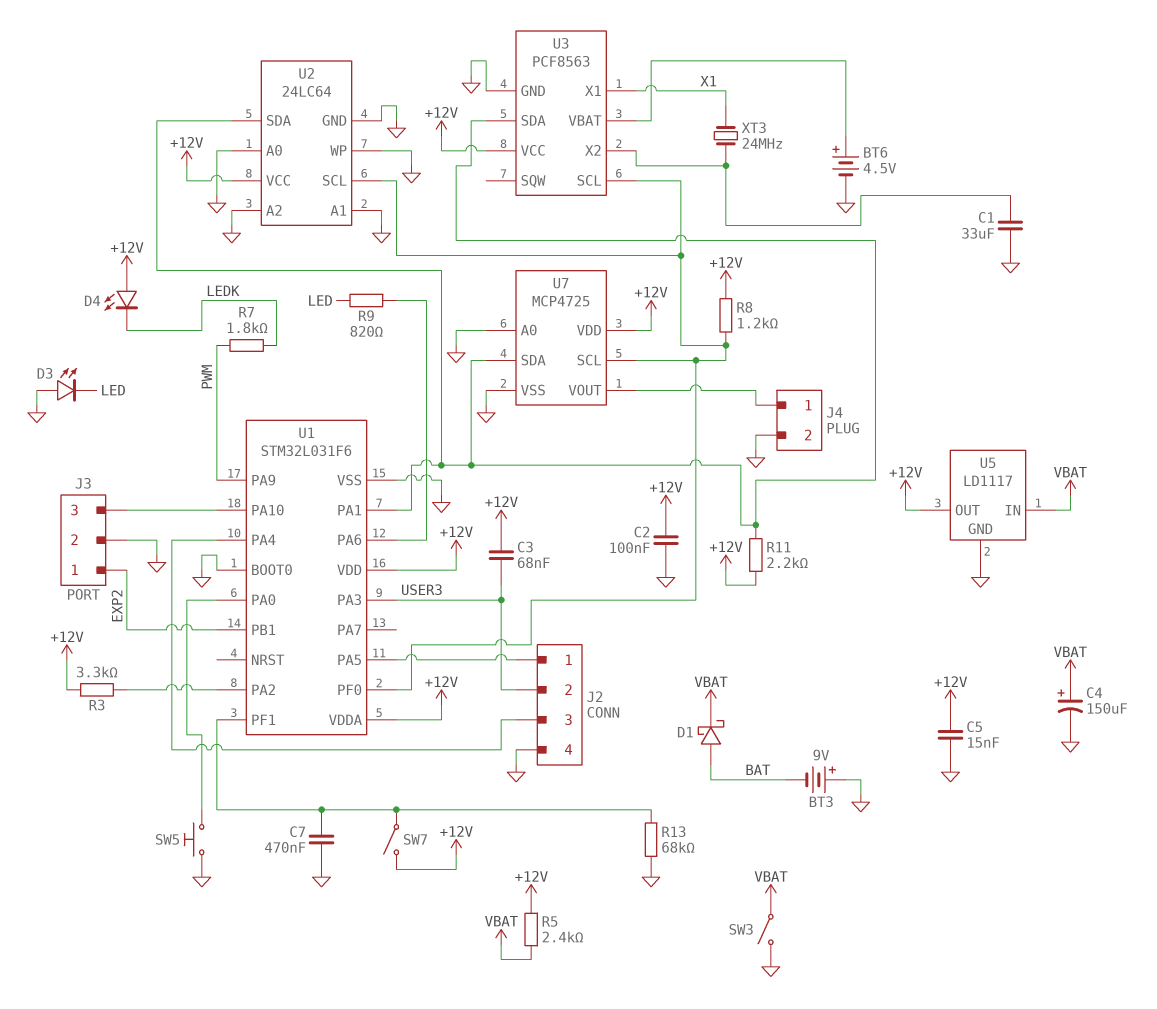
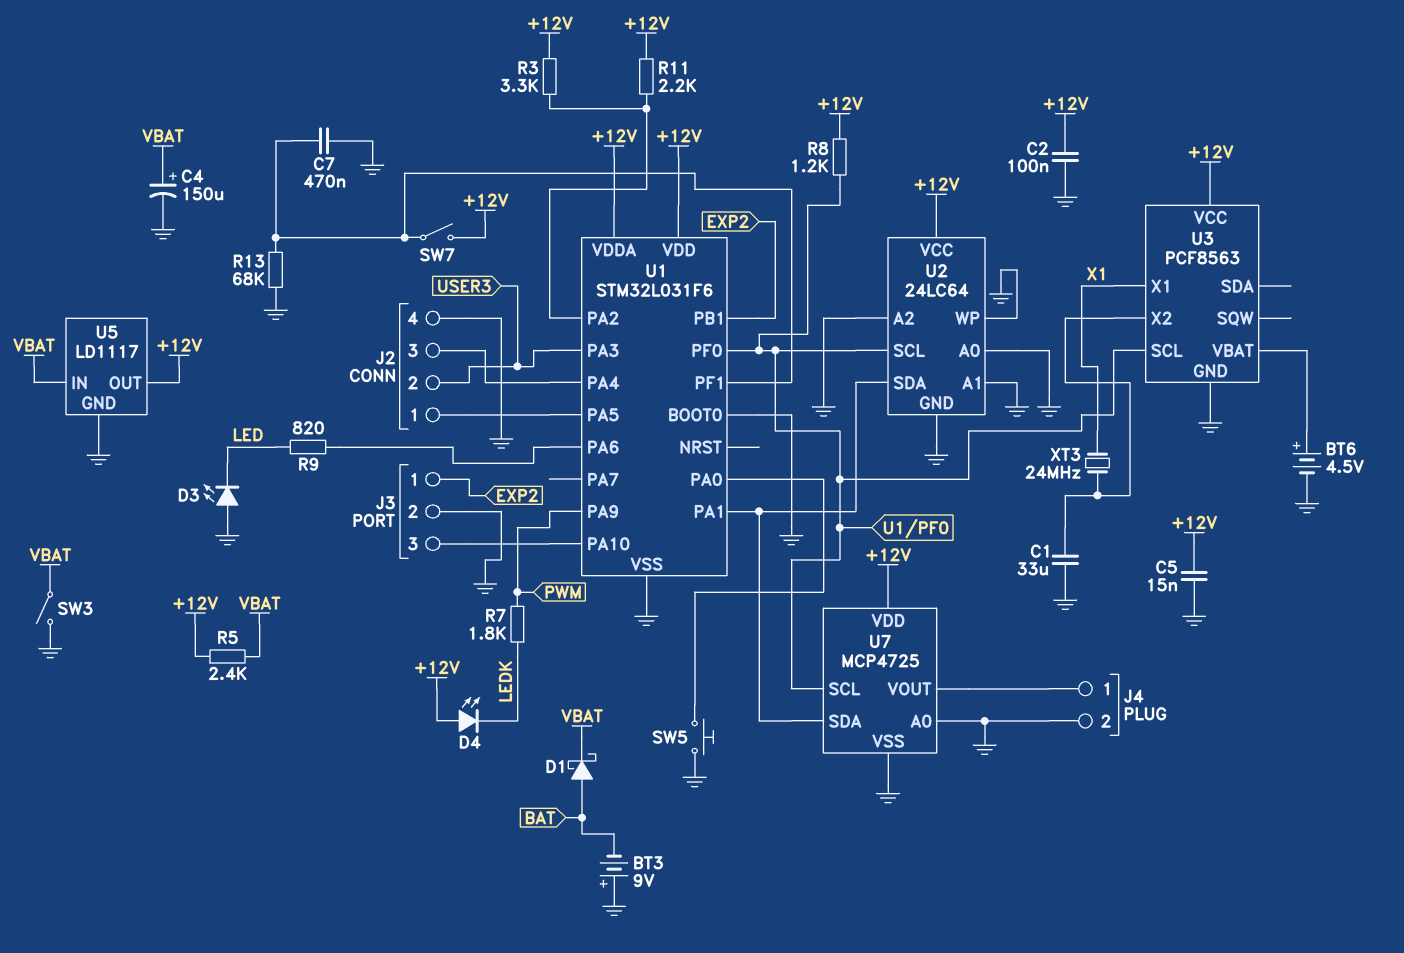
C3: 68nF (+12V, USER3) -> none
R11: 2.2k (+12V, U1/PA1) -> 2.2k (+12V, U1/PA2)
U3 pin SDA: U1/PA1 -> none

